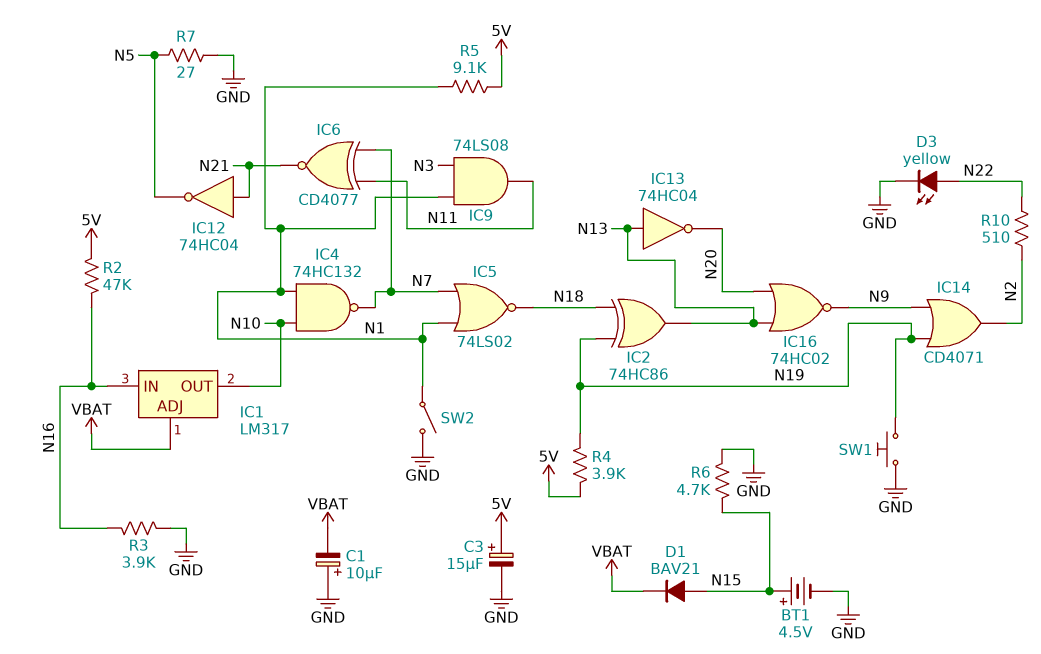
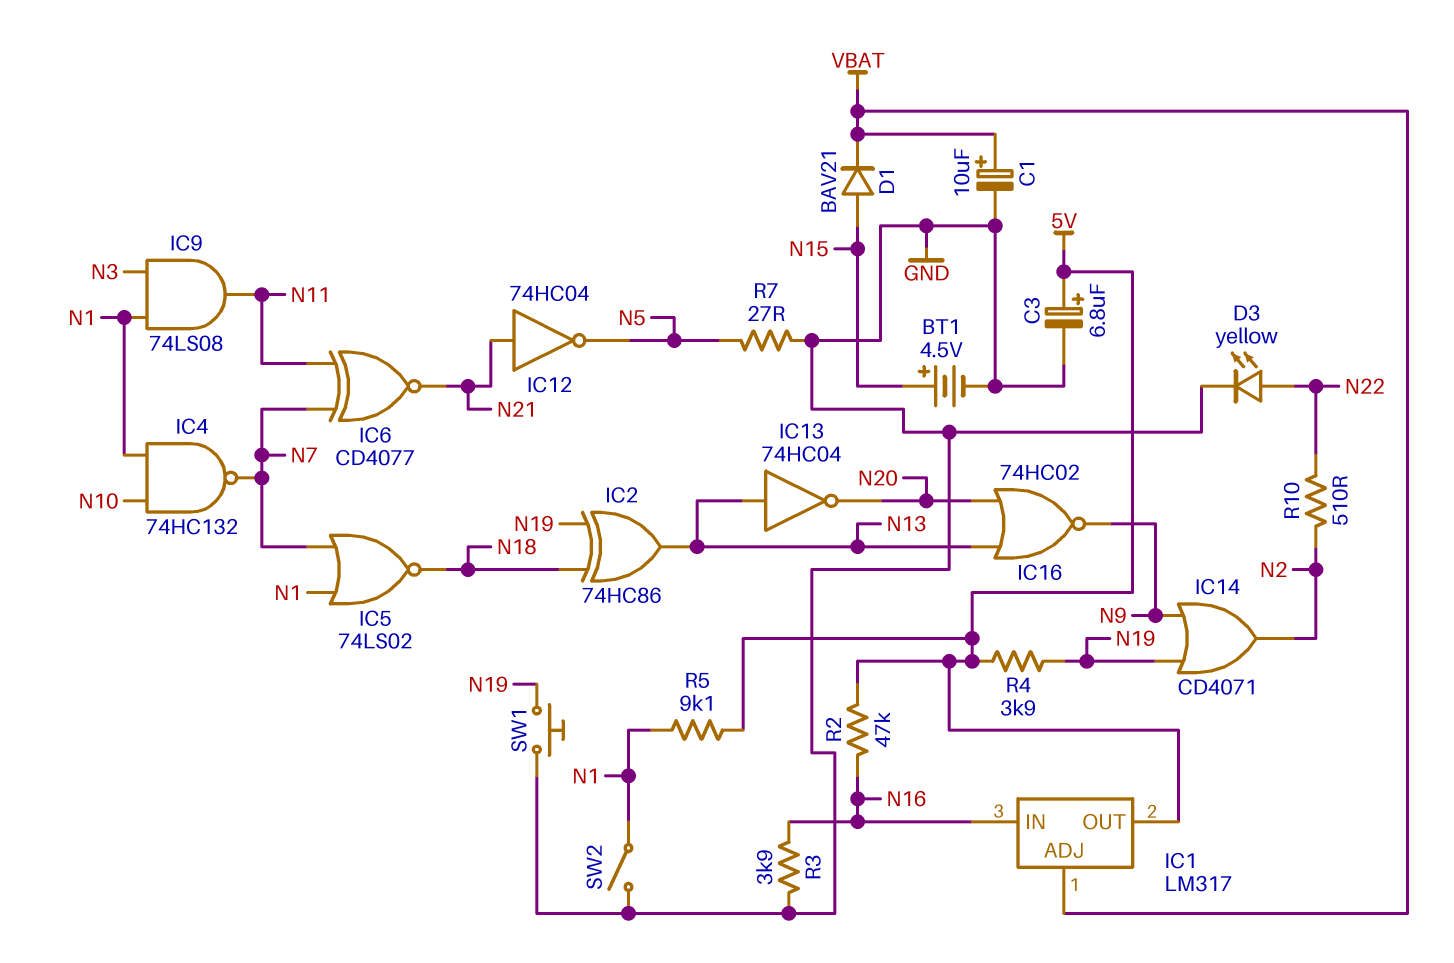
C1: 10uF (plus GND, minus VBAT) -> 10uF (plus VBAT, minus GND)
C3: 15uF (plus 5V, minus GND) -> 6.8uF (plus 5V, minus GND)
IC1 pin OUT: N10 -> 5V
R6: 4.7k (GND, N15) -> none

